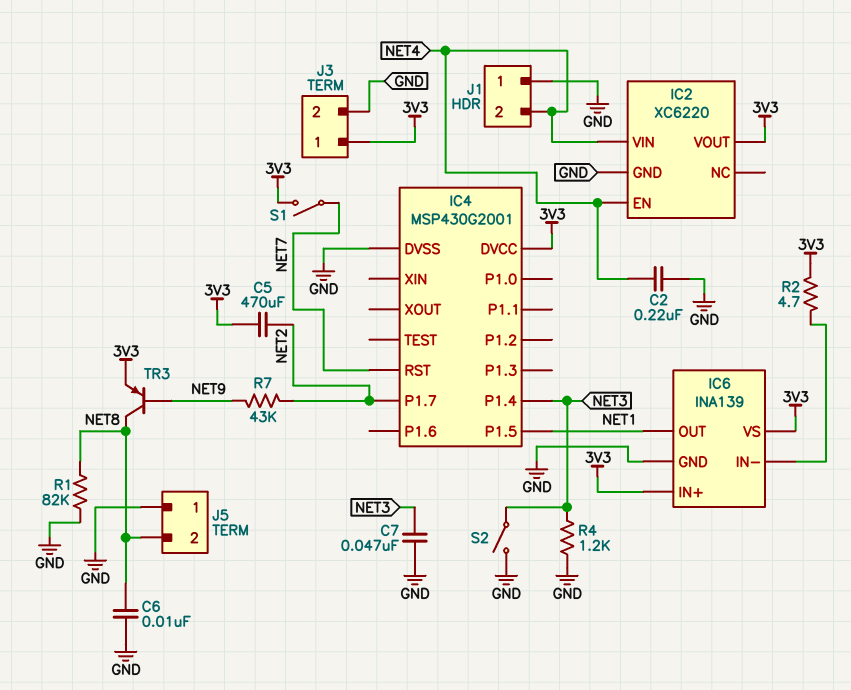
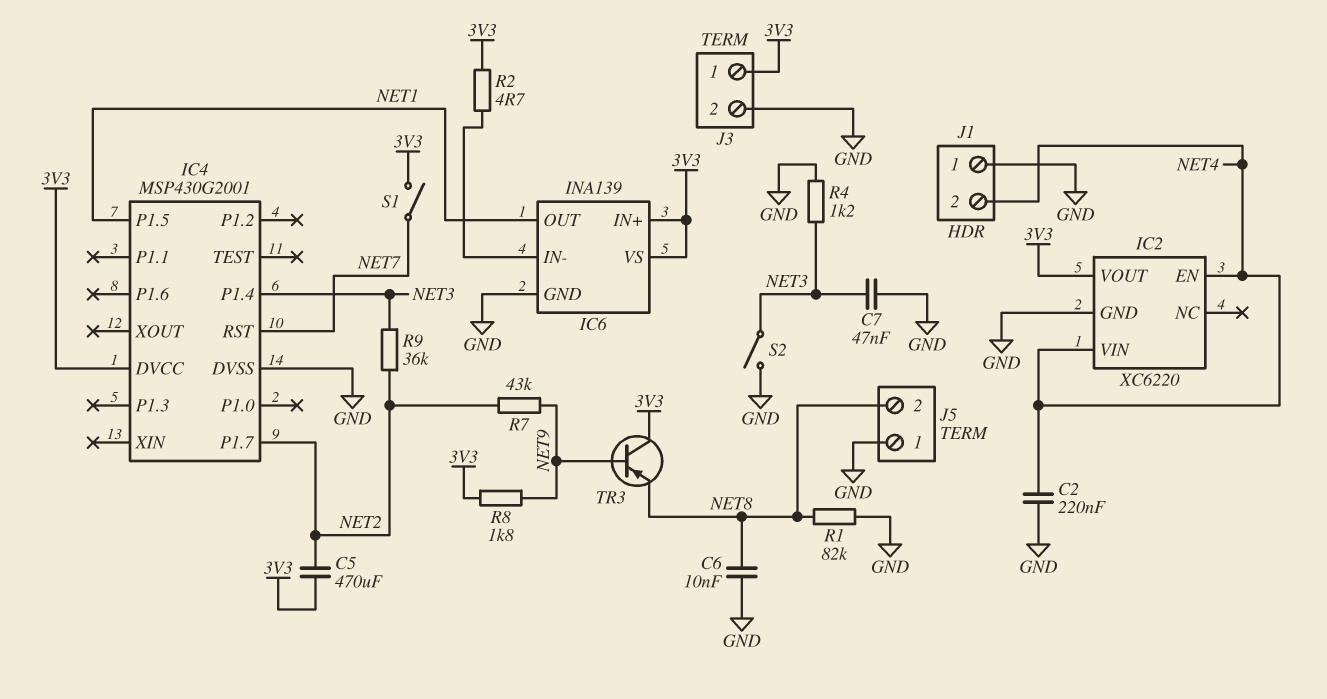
R8: none -> 1.8k (3V3, NET9)
R9: none -> 36k (NET2, NET3)
TR3: PNP (B NET9, C NET8, E 3V3) -> PNP (B NET9, C 3V3, E NET8)

